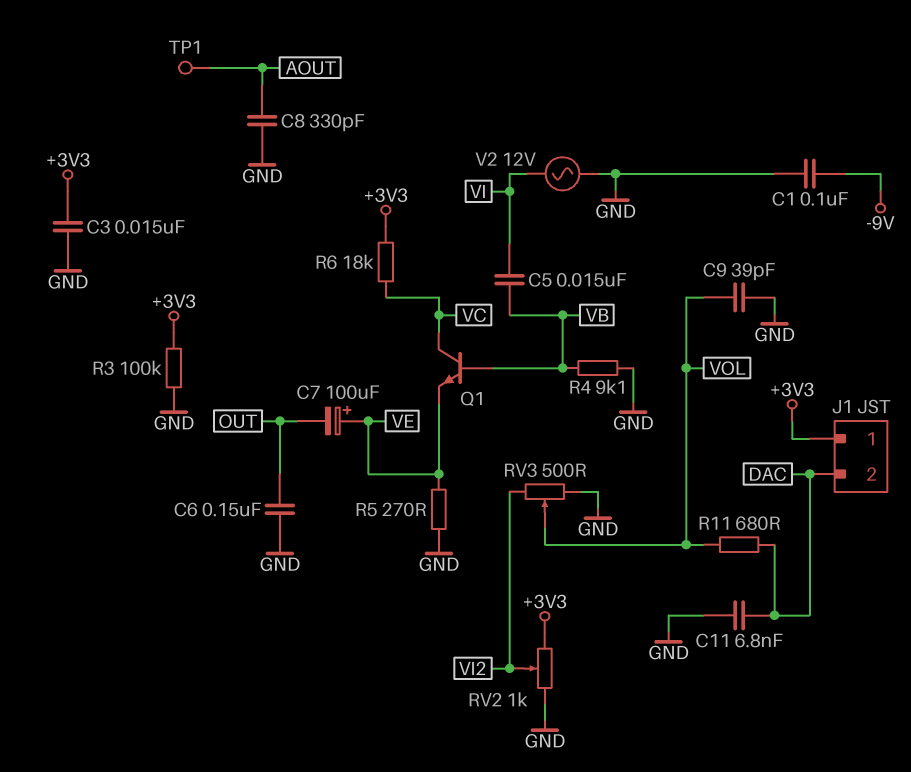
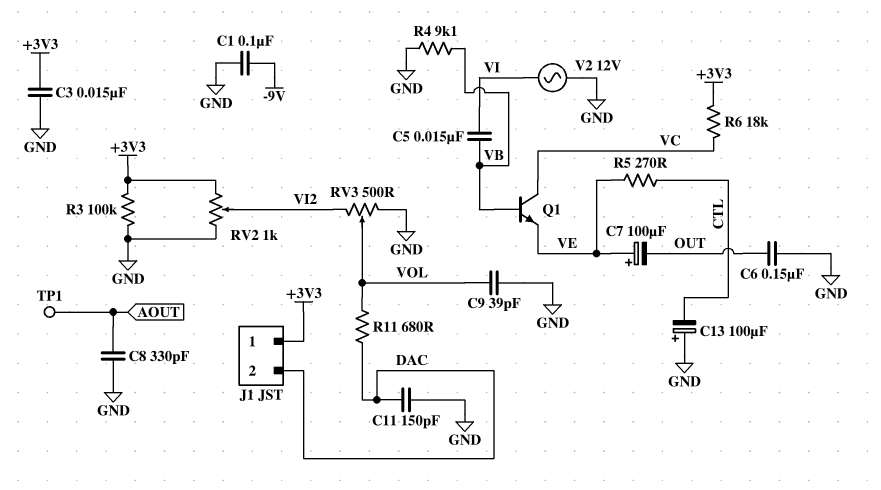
C11: 6.8nF (DAC, GND) -> 150pF (DAC, GND)
C13: none -> 100uF (plus GND, minus CTL)
R5: 270 (GND, VE) -> 270 (CTL, VE)

